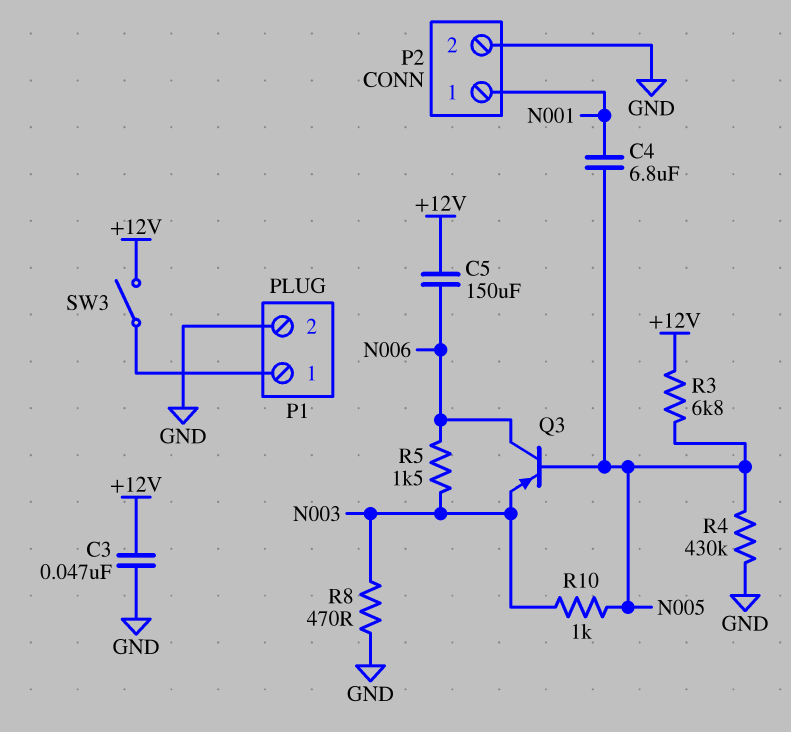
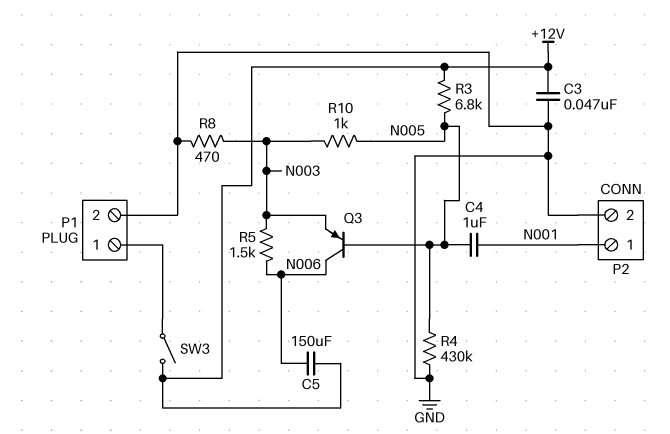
C4: 6.8uF (N001, N005) -> 1uF (N001, N005)

